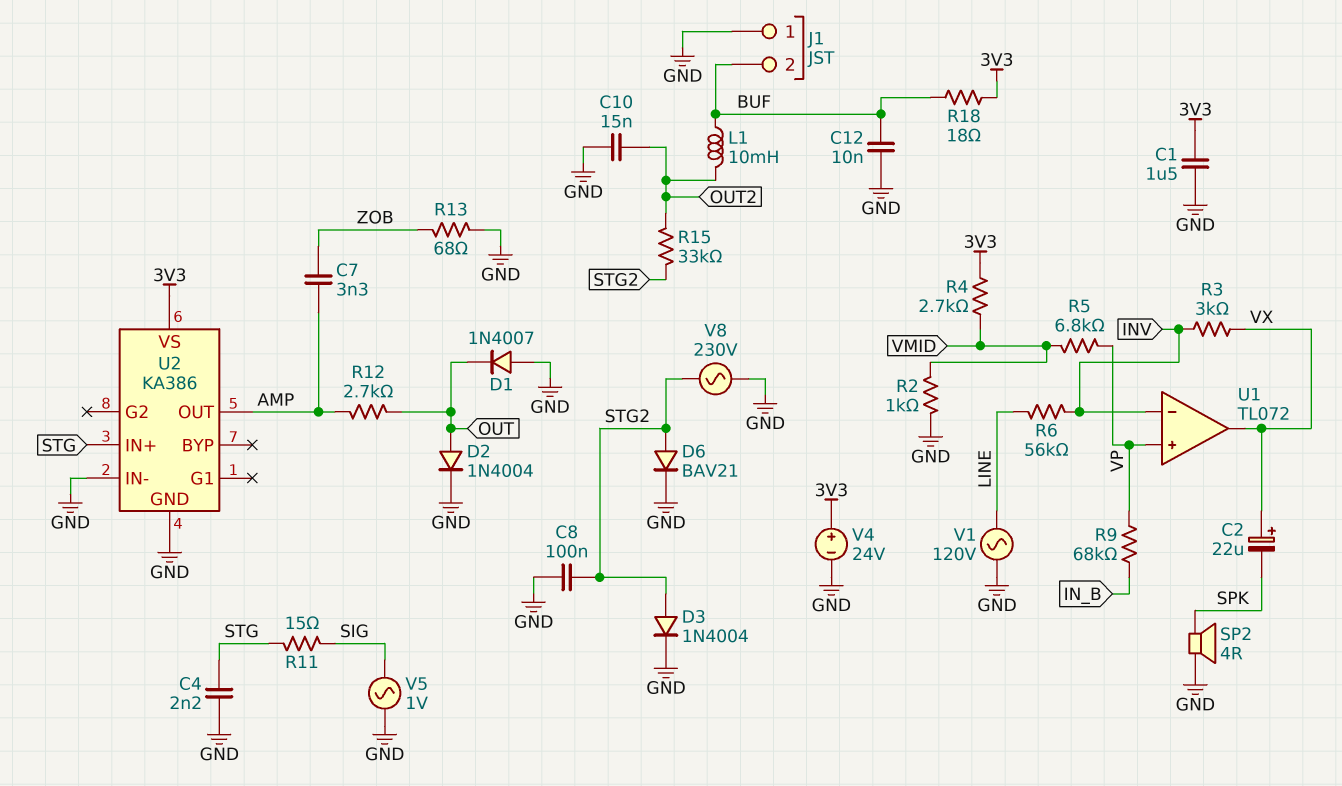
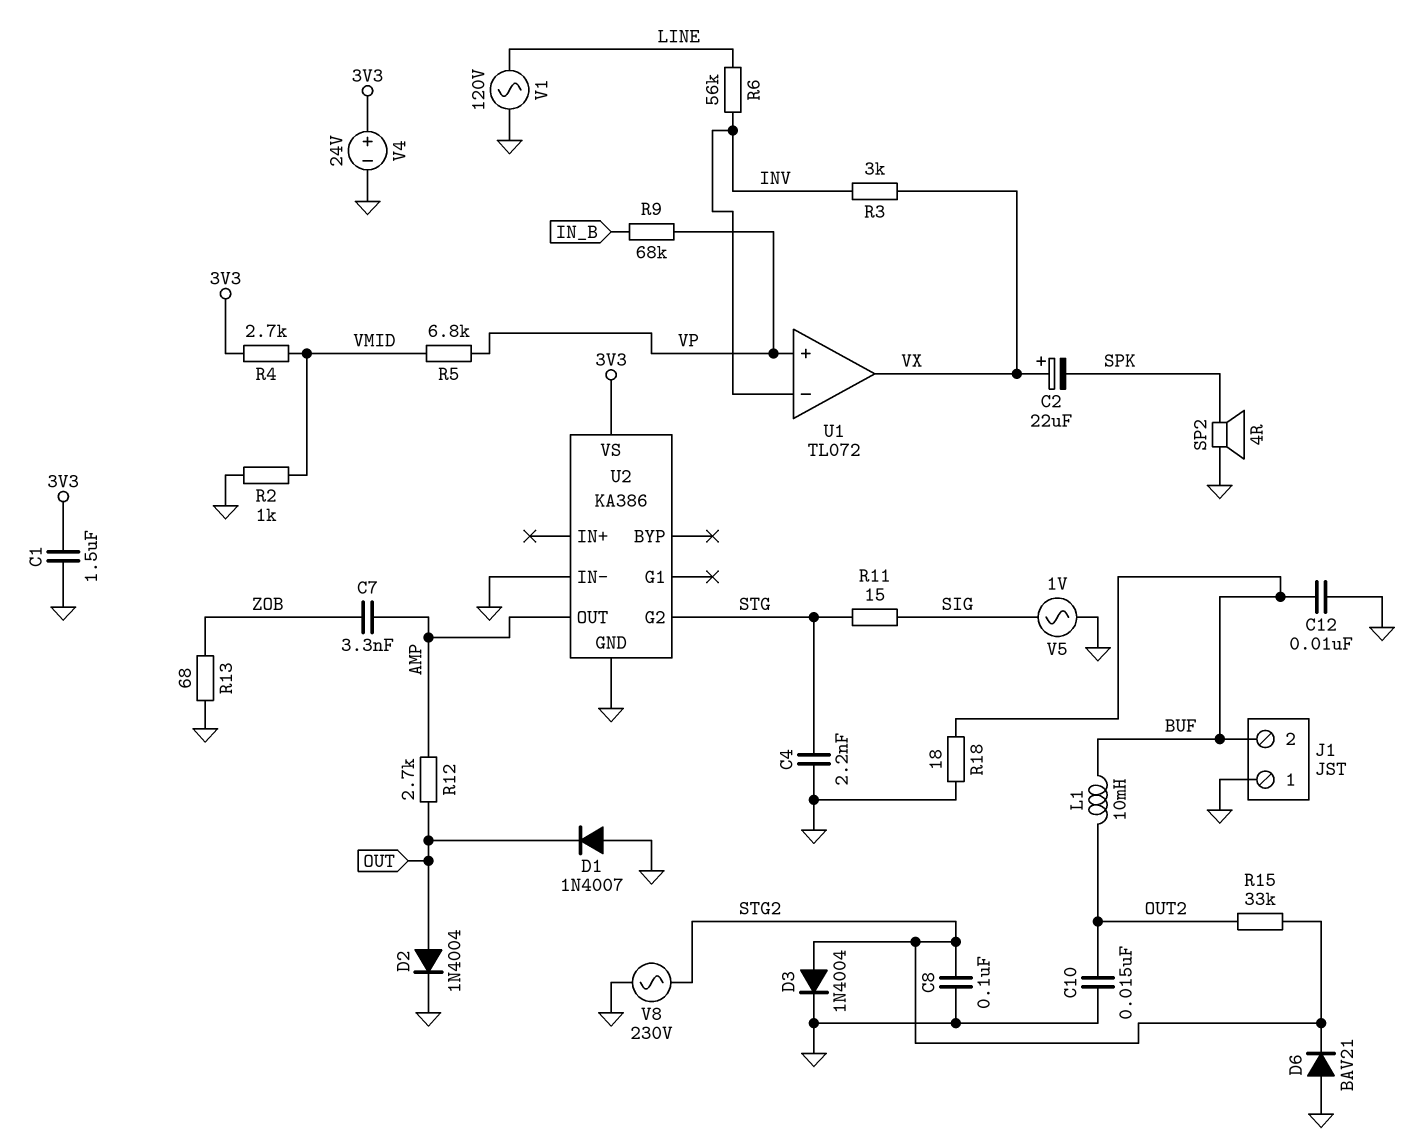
D6: diode BAV21 (A STG2, K GND) -> diode BAV21 (A GND, K STG2)
R18: 18 (3V3, BUF) -> 18 (BUF, GND)
U2 pin G2: none -> STG
U2 pin IN+: STG -> none

